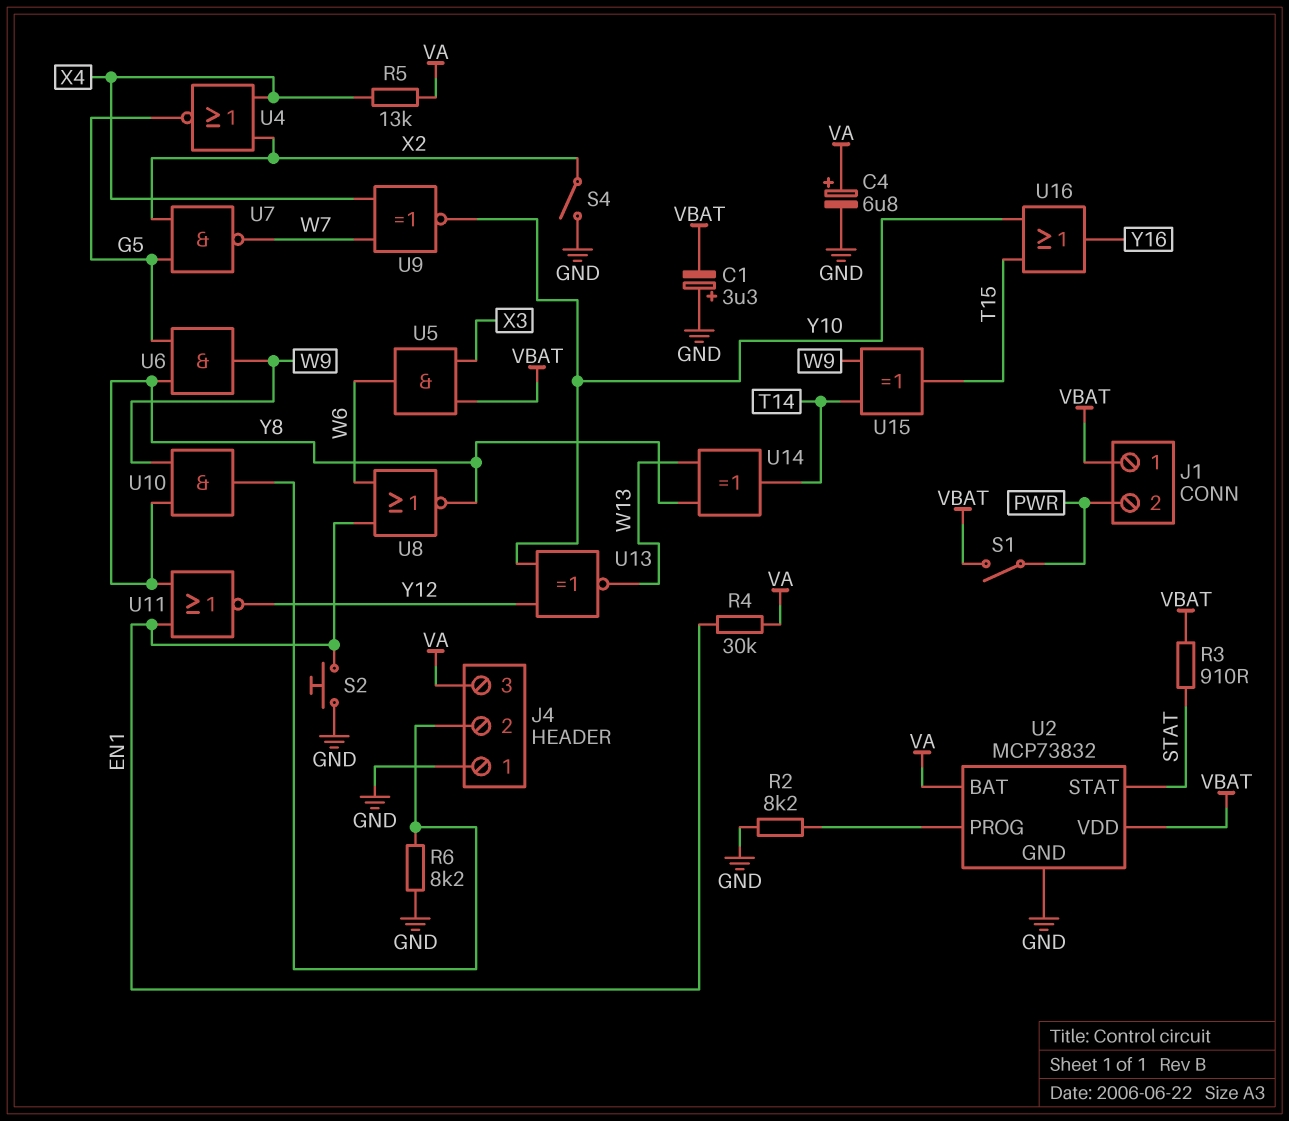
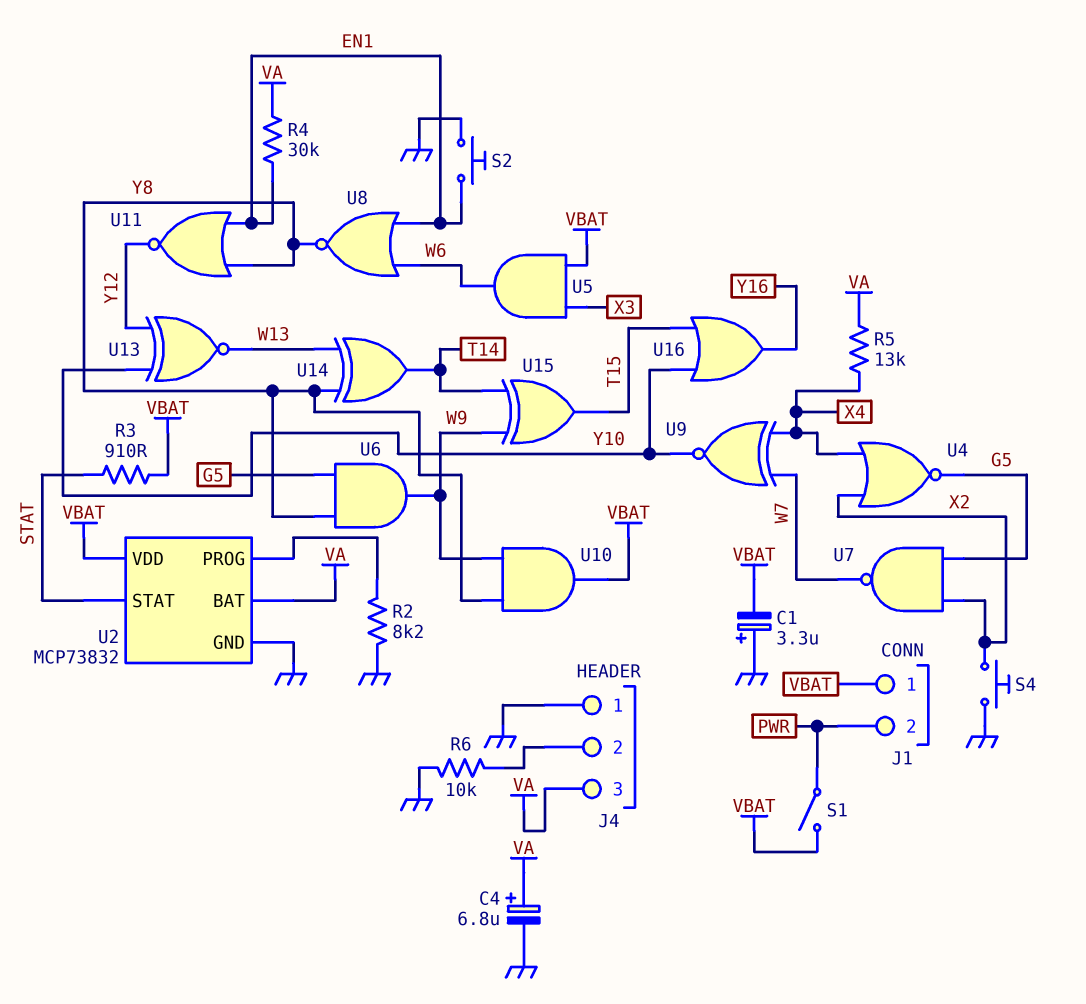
R6: 8.2k (GND, J4/2) -> 10k (GND, J4/2)
S4: switch (GND, X2) -> button (GND, X2)
U10: AND (in W9, in Y8, out J4/2) -> AND (in W9, in Y8, out VBAT)

